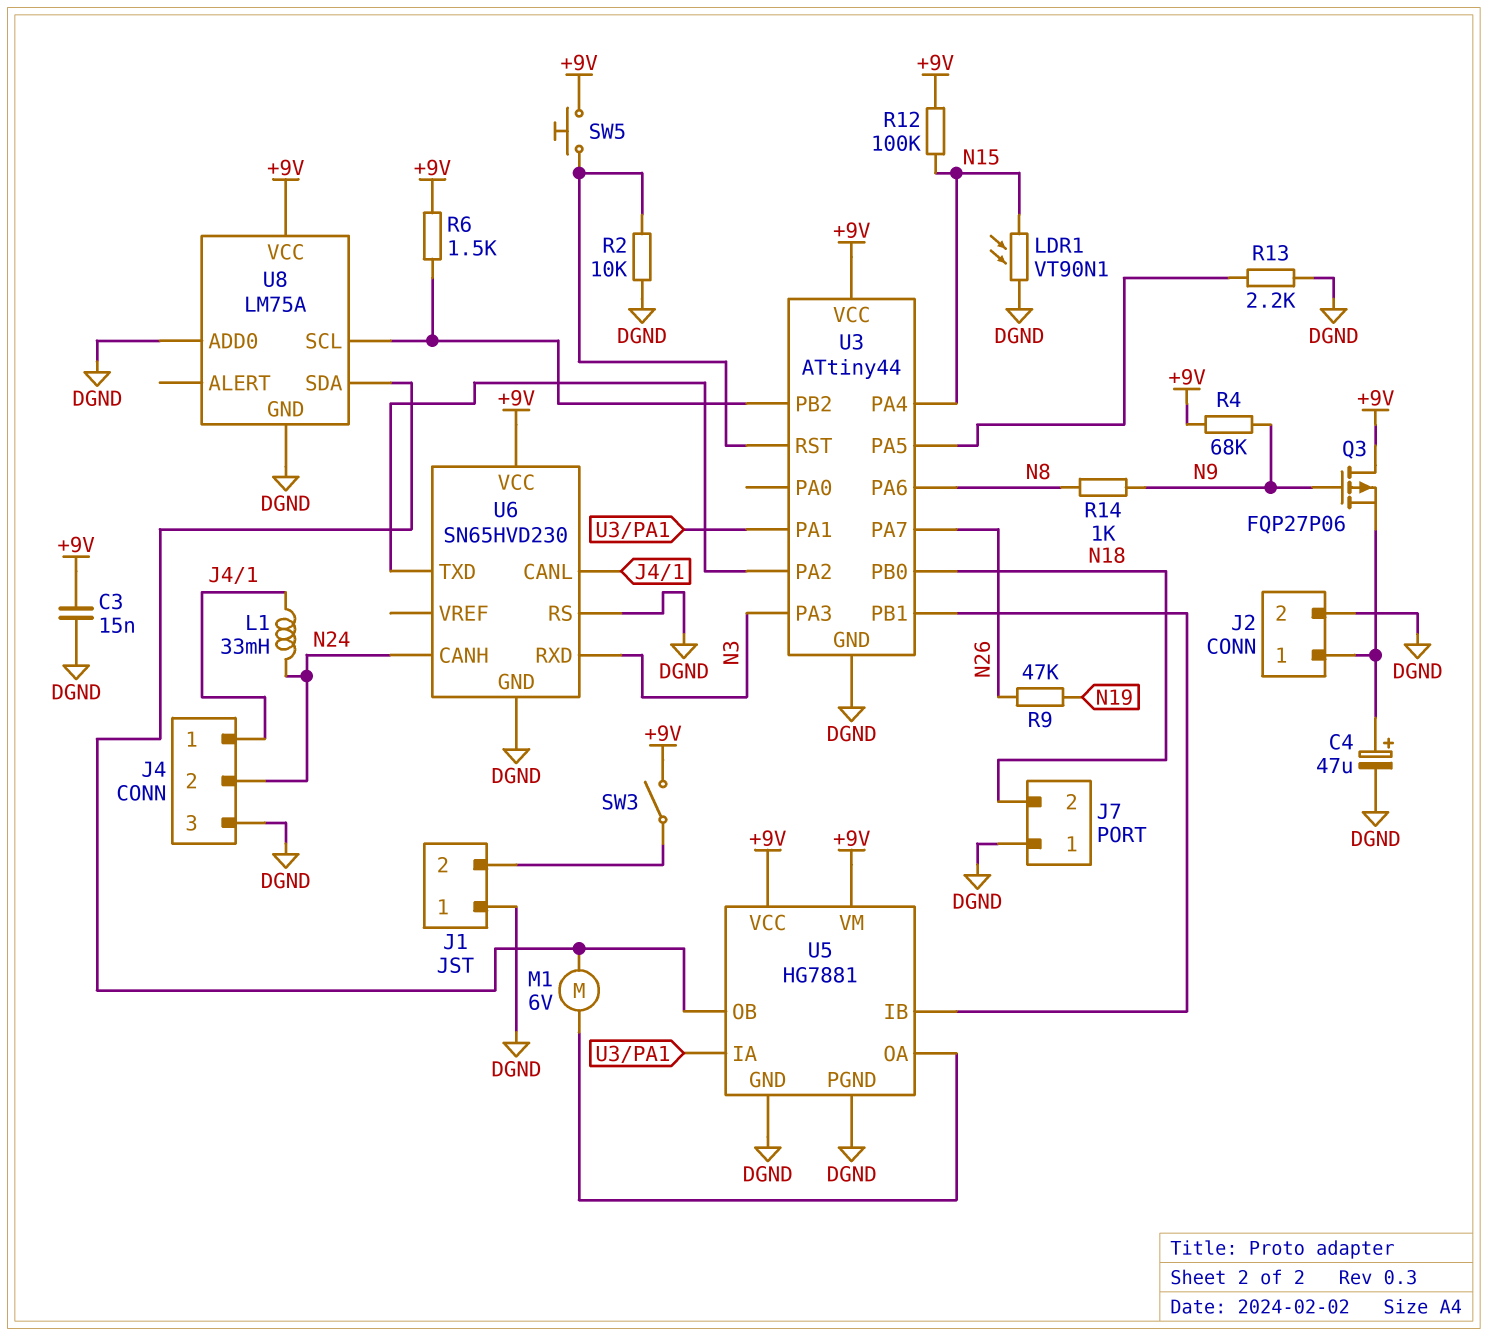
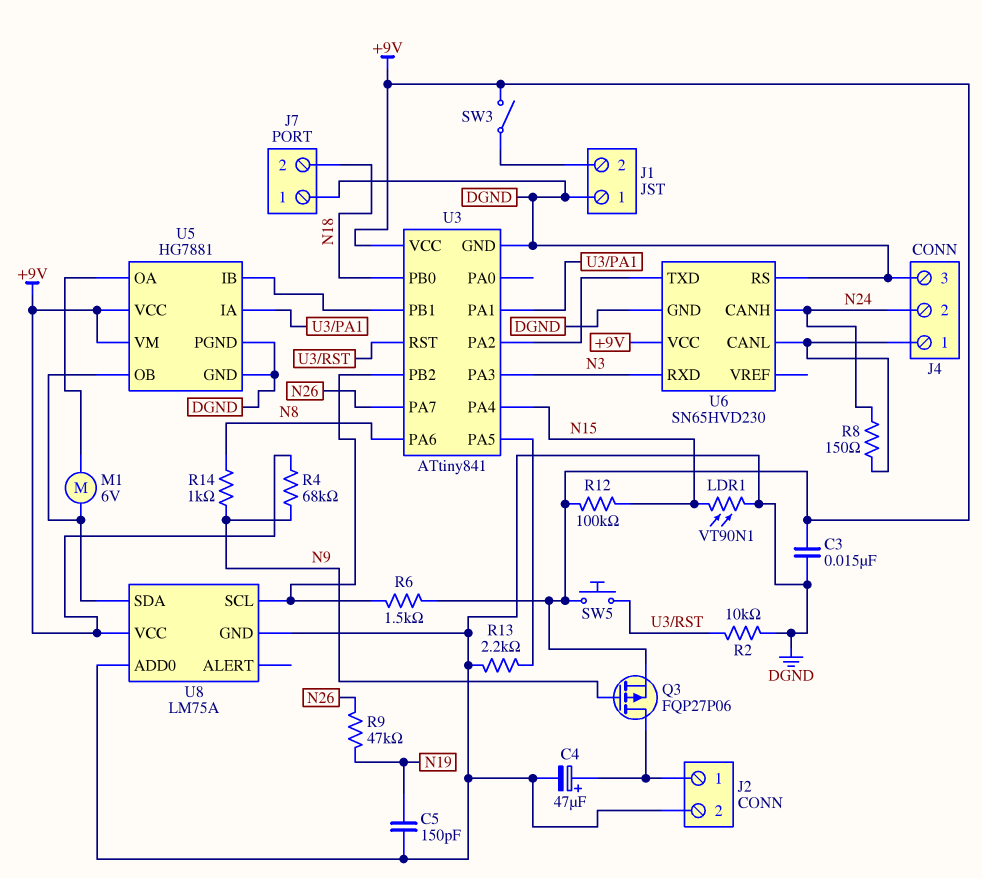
C5: none -> 150pF (DGND, N19)
L1: 33mH (J4/1, N24) -> none
Q3: PMOS FQP27P06 (G N9, D +9V, S J2/1) -> PMOS FQP27P06 (G N9, D J2/1, S +9V)
R8: none -> 150 (J4/1, N24)
U3: ATtiny44 -> ATtiny841

